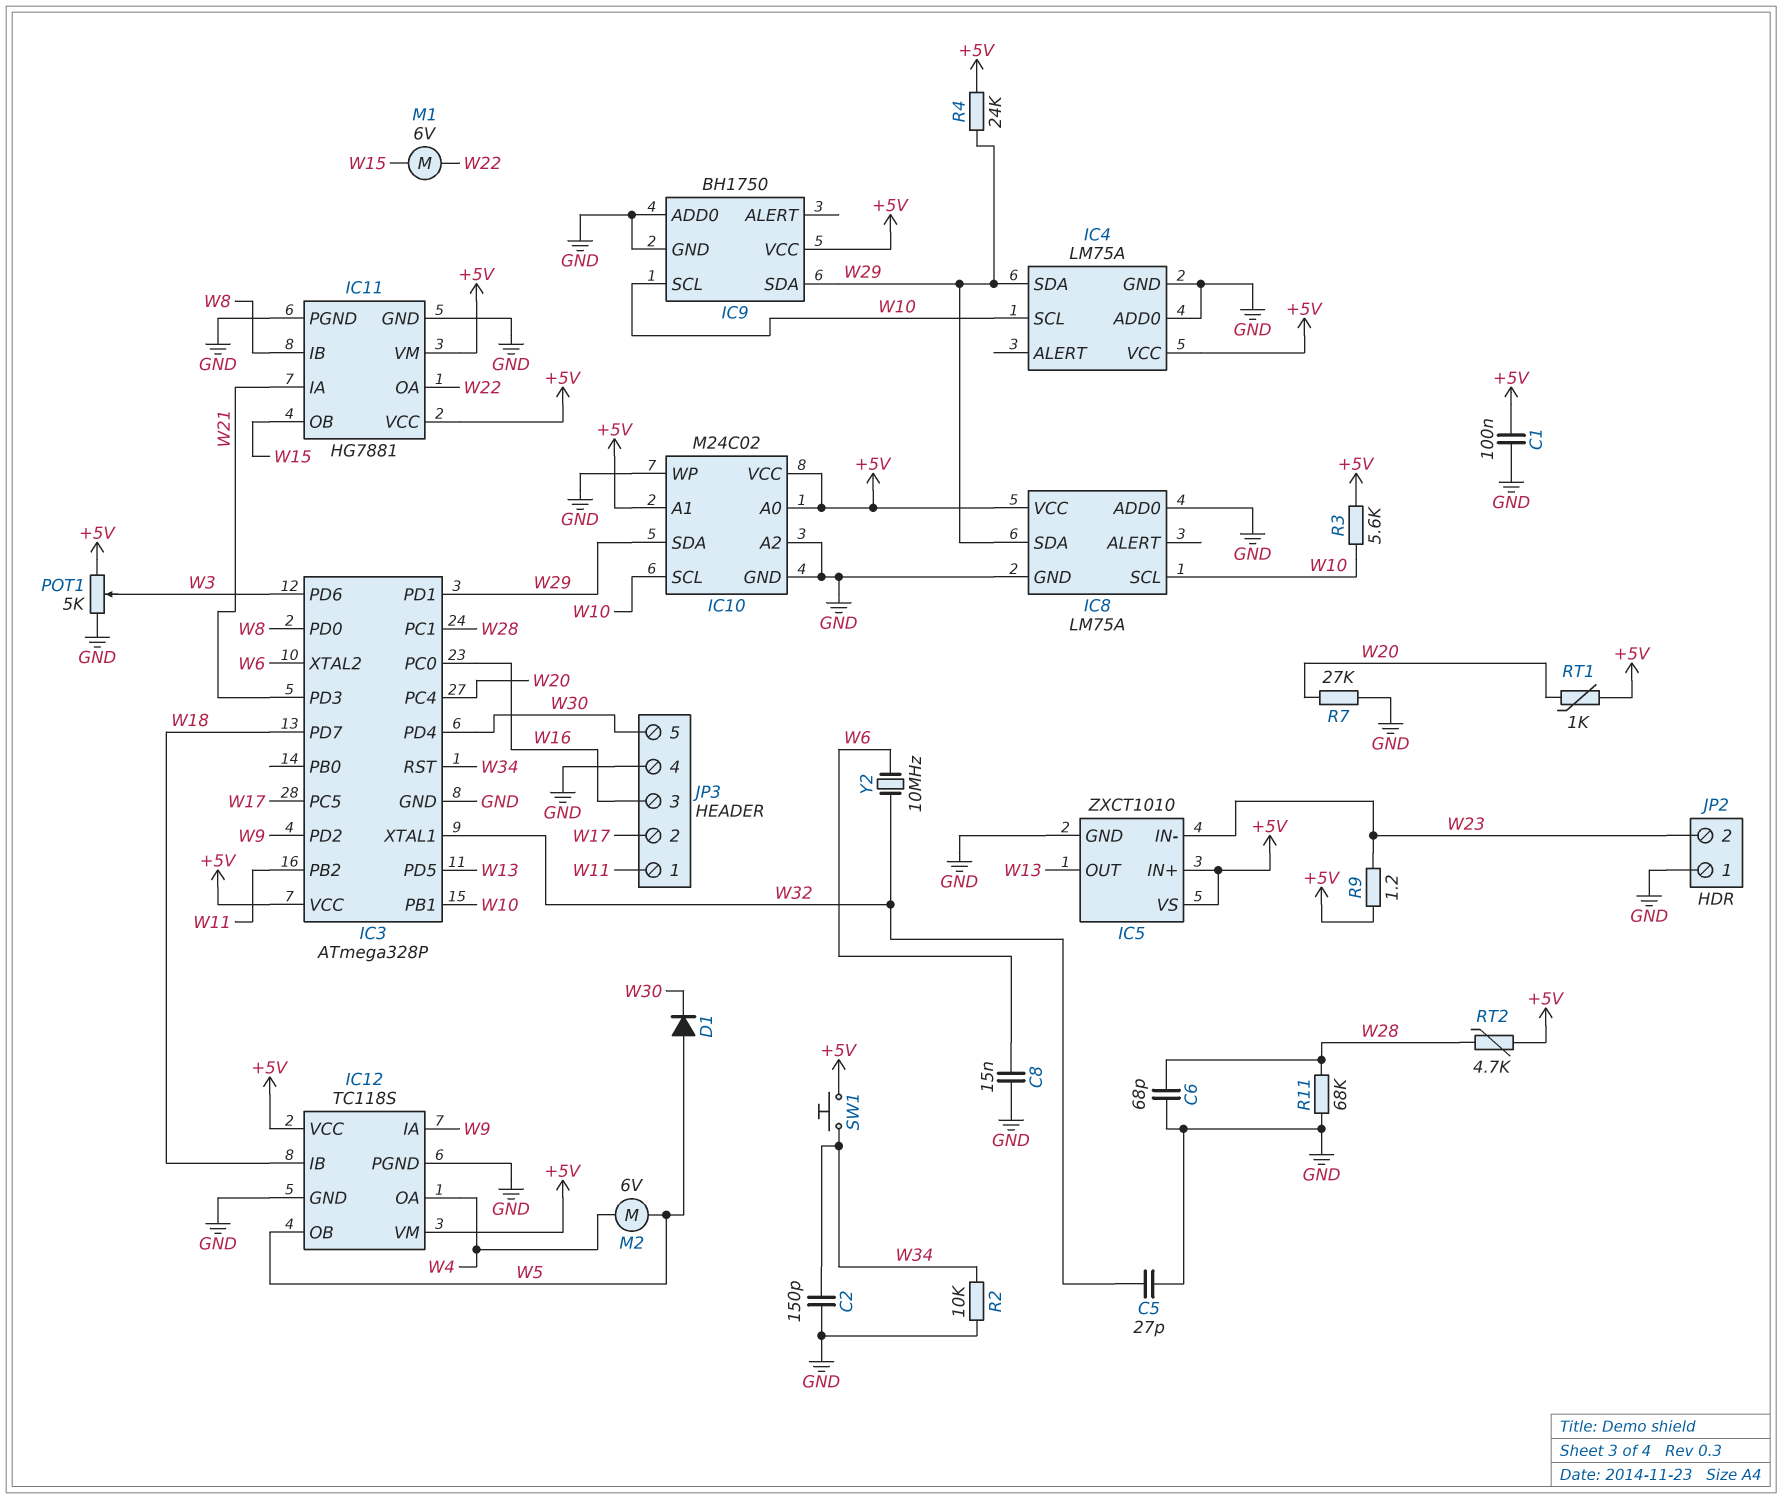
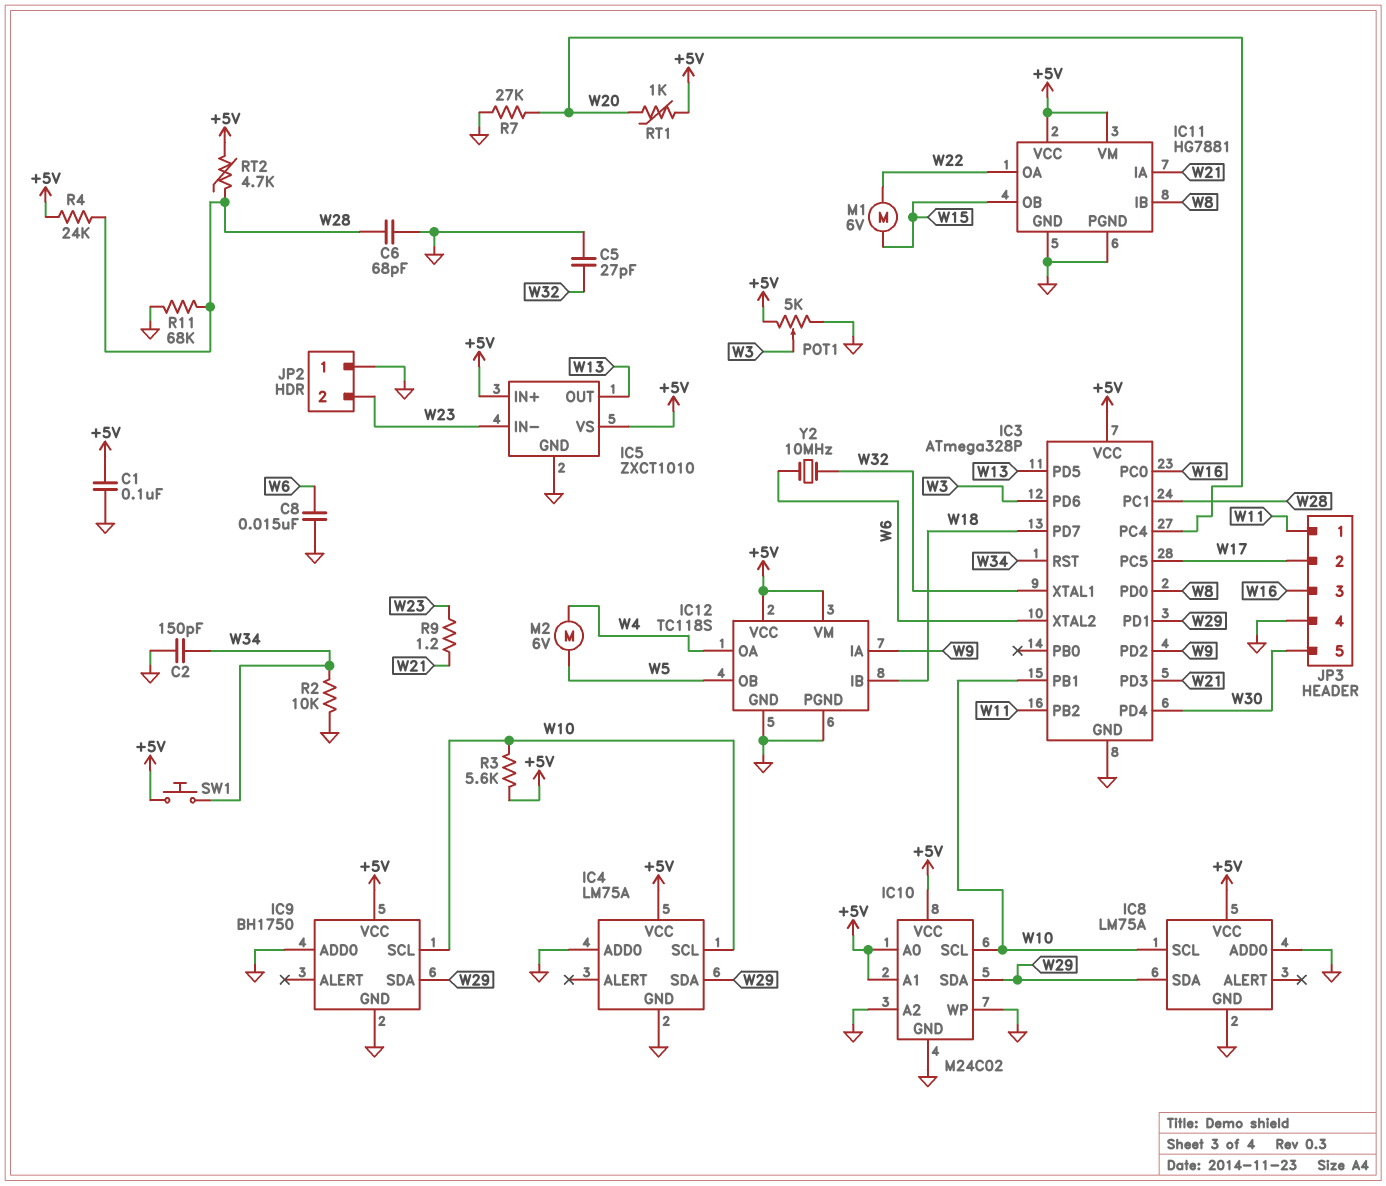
D1: diode (A W5, K W30) -> none
R4: 24k (+5V, W29) -> 24k (+5V, W28)
R9: 1.2 (+5V, W23) -> 1.2 (W21, W23)

